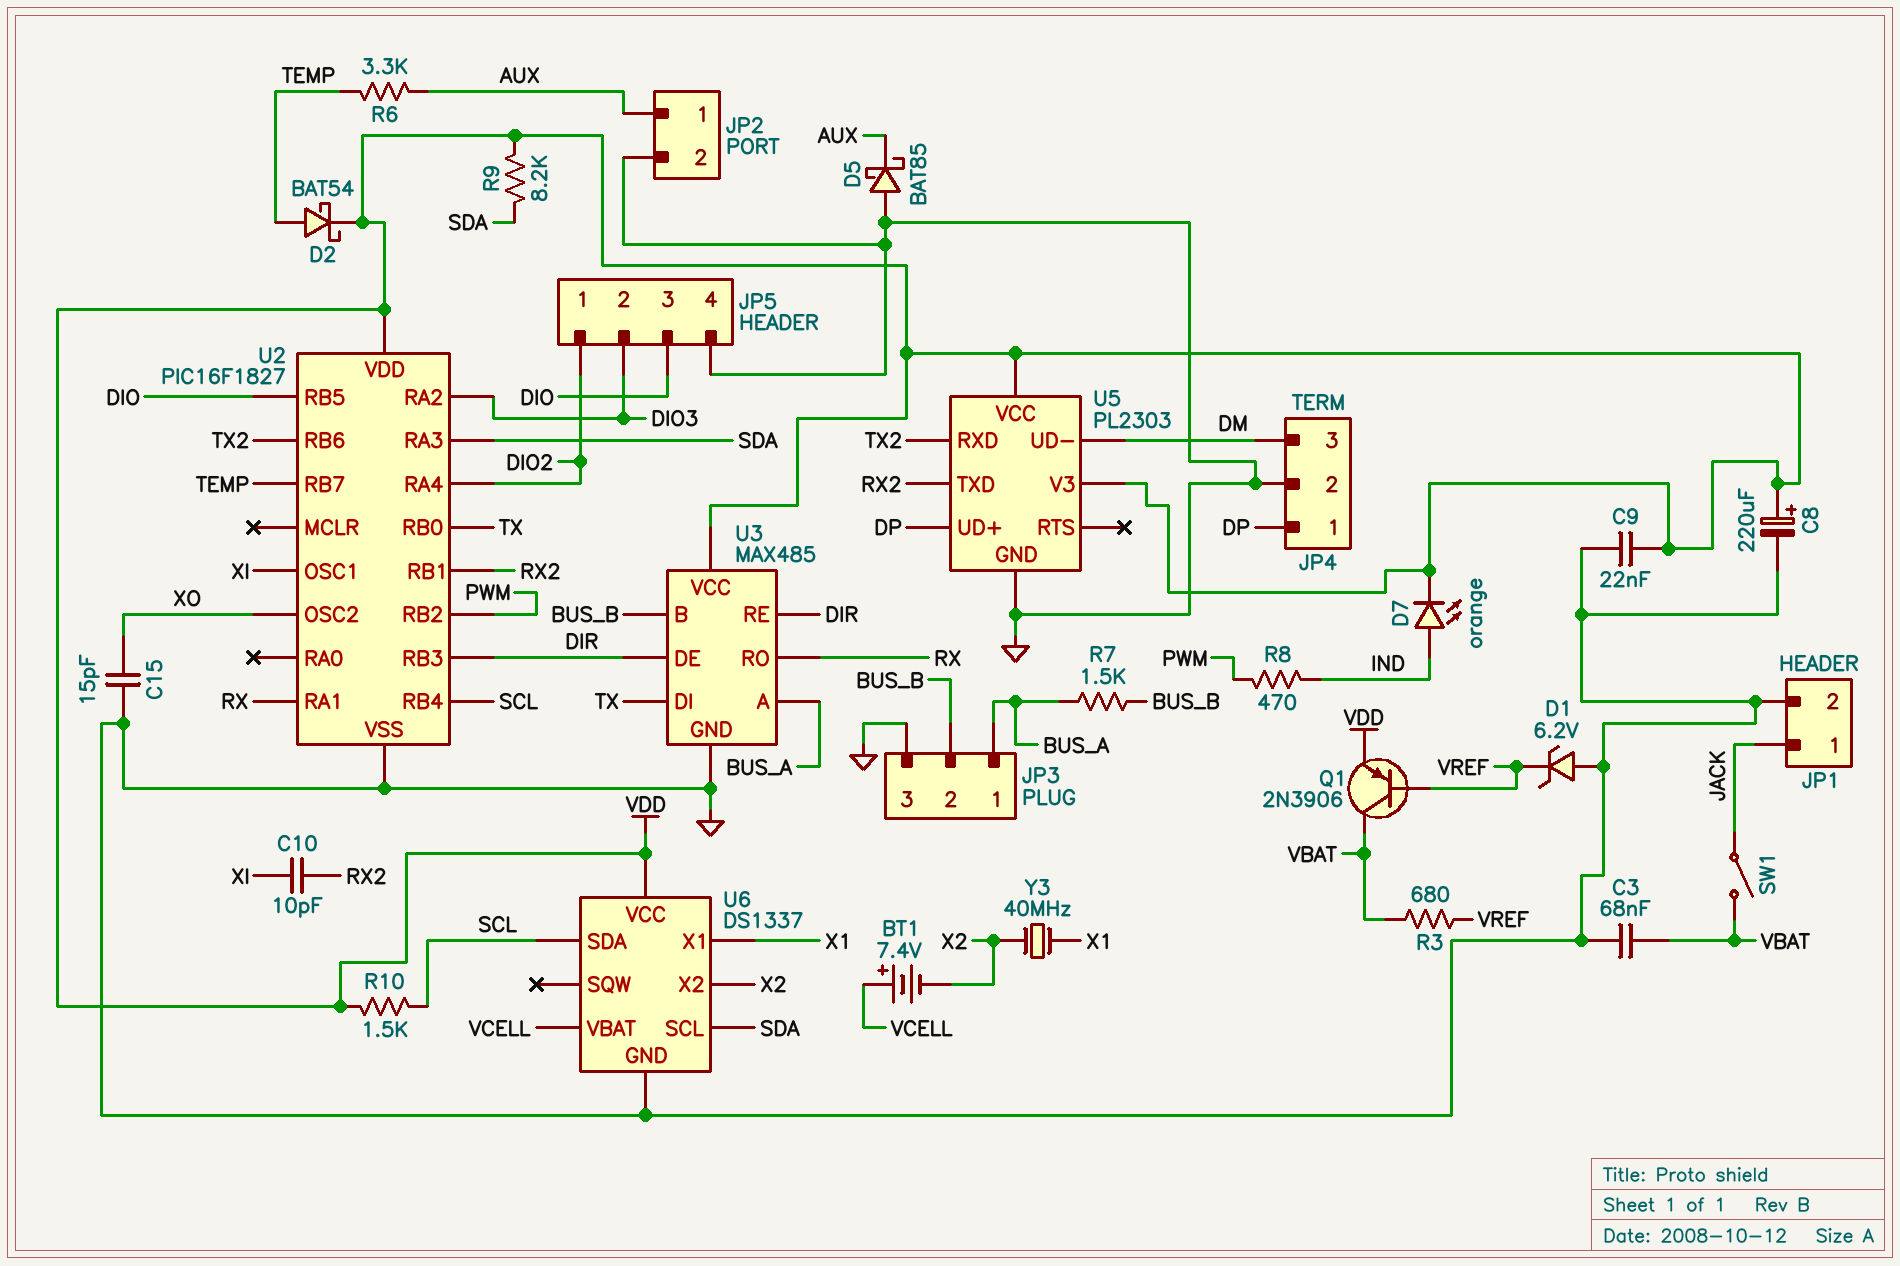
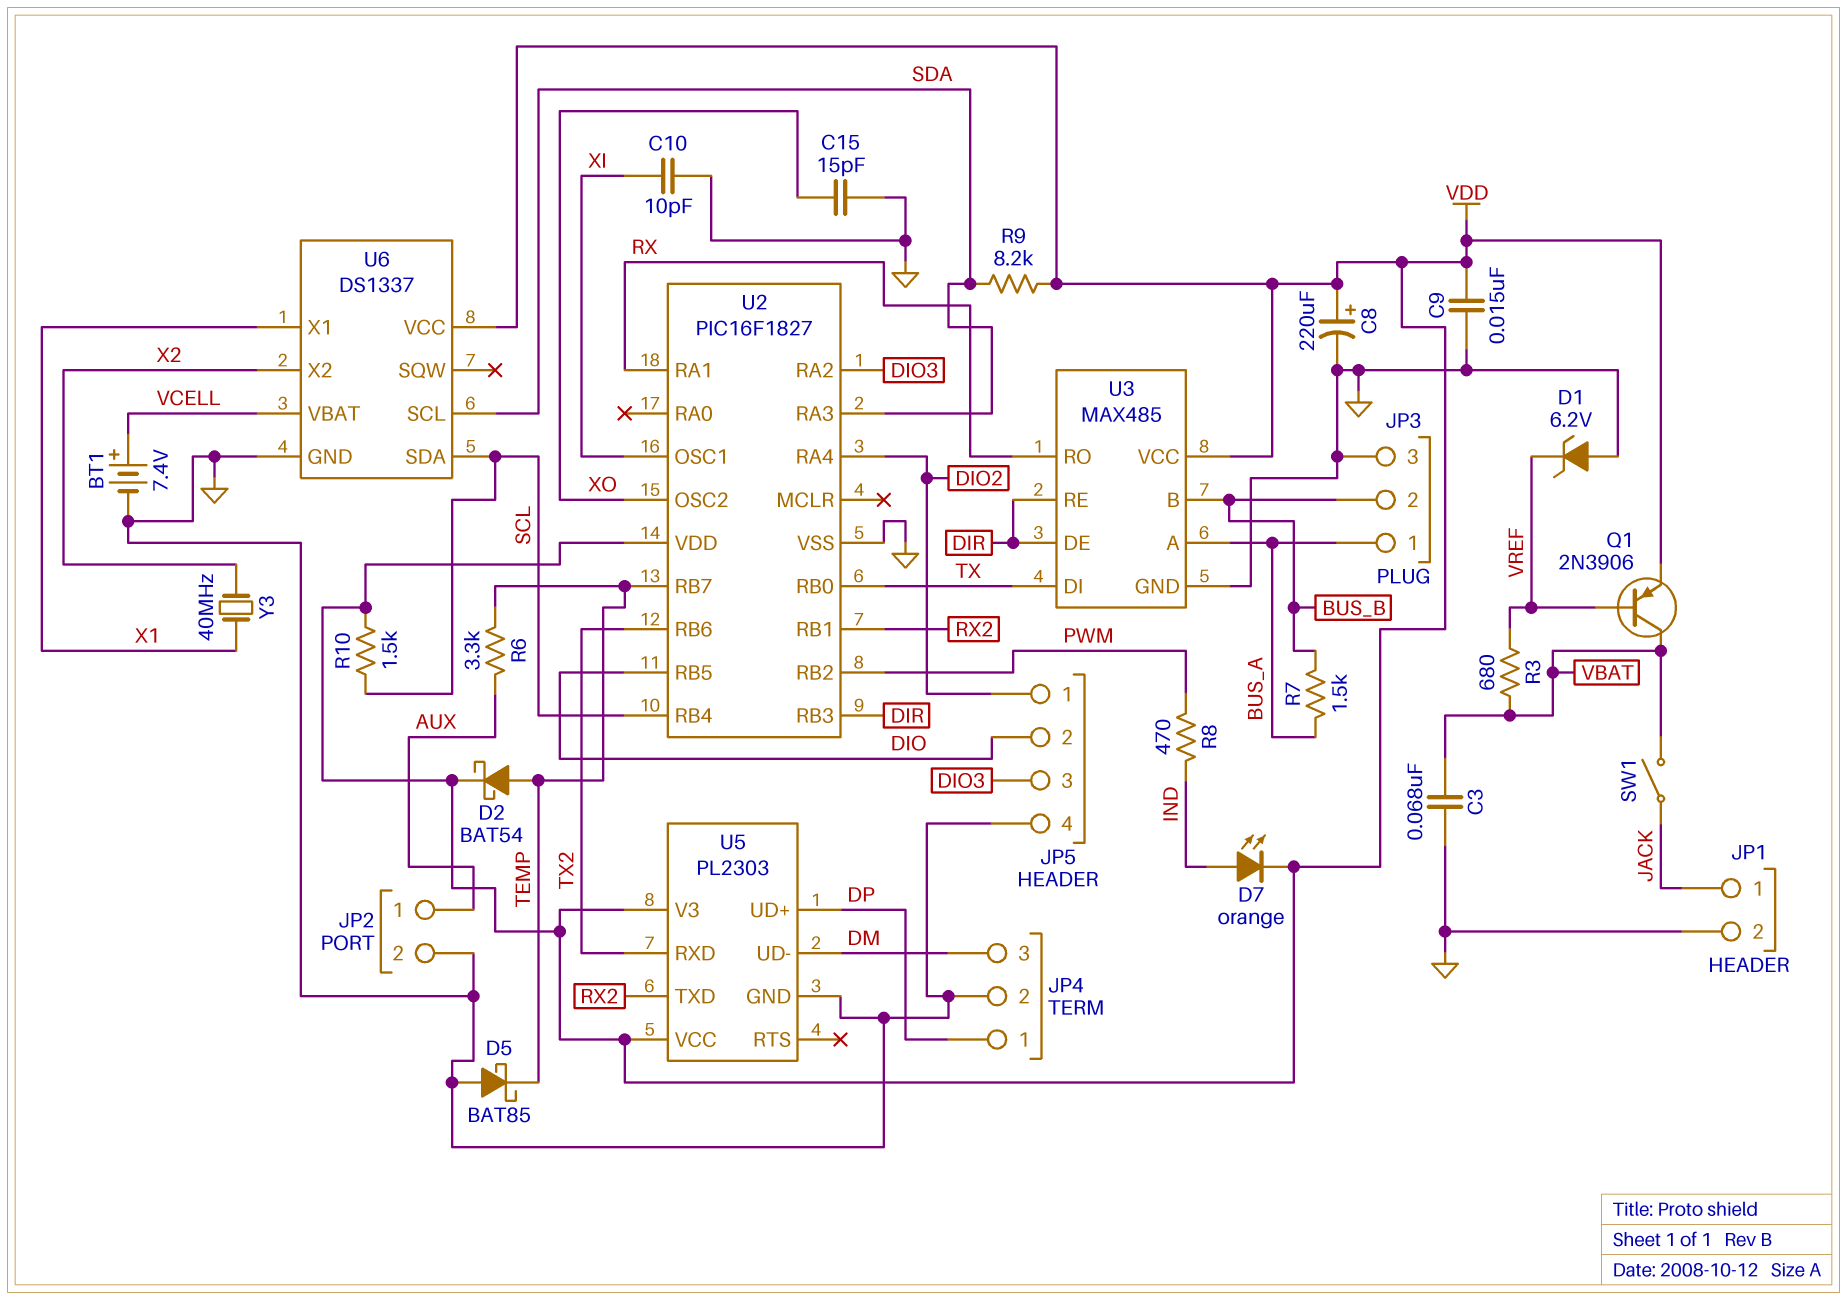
BT1: 7.4V (plus VCELL, minus X2) -> 7.4V (plus VCELL, minus GND)
C9: 22nF (GND, VDD) -> 15nF (GND, VDD)
C10: 10pF (RX2, XI) -> 10pF (GND, XI)
D5: schottky BAT85 (A GND, K AUX) -> schottky BAT85 (A GND, K TEMP)
JP5 pin 2: DIO3 -> DIO
JP5 pin 3: DIO -> DIO3

